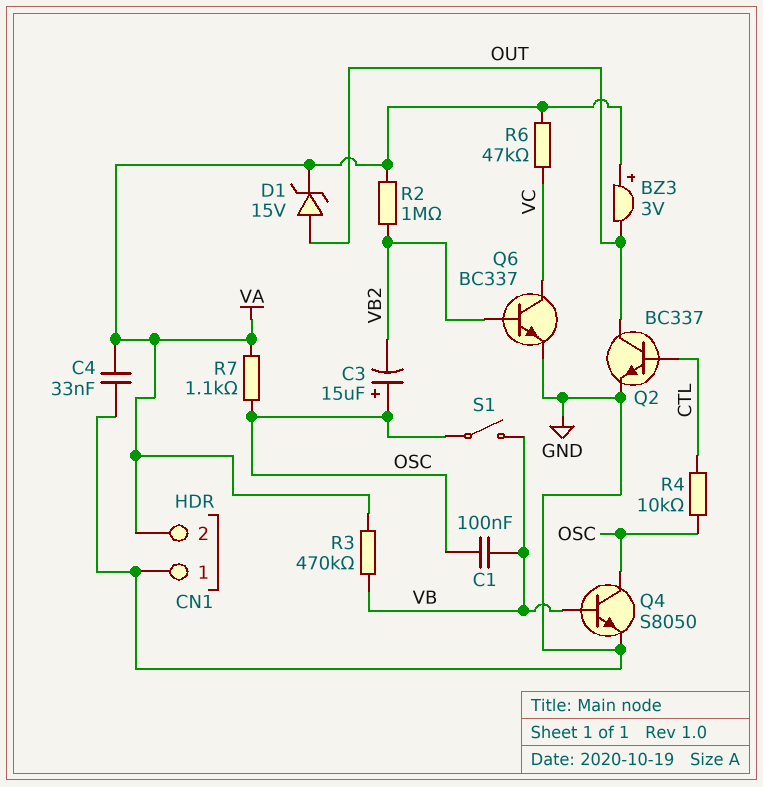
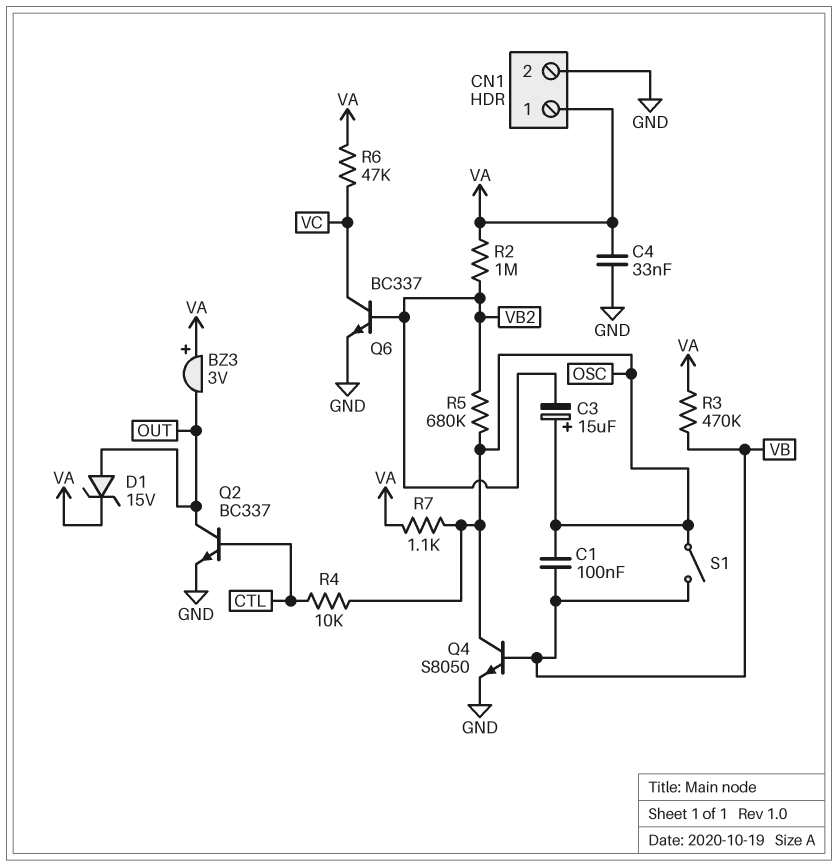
CN1 pin 1: GND -> VA
CN1 pin 2: VA -> GND
R5: none -> 680k (OSC, VB2)

